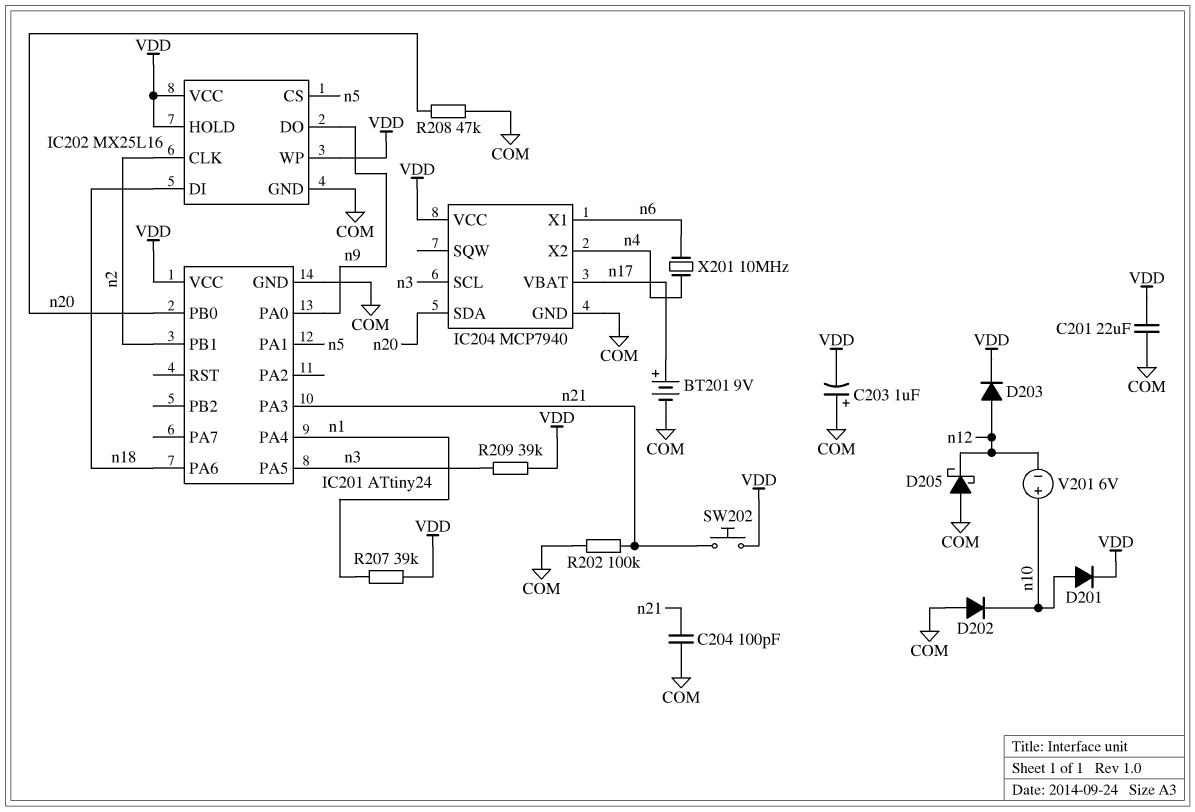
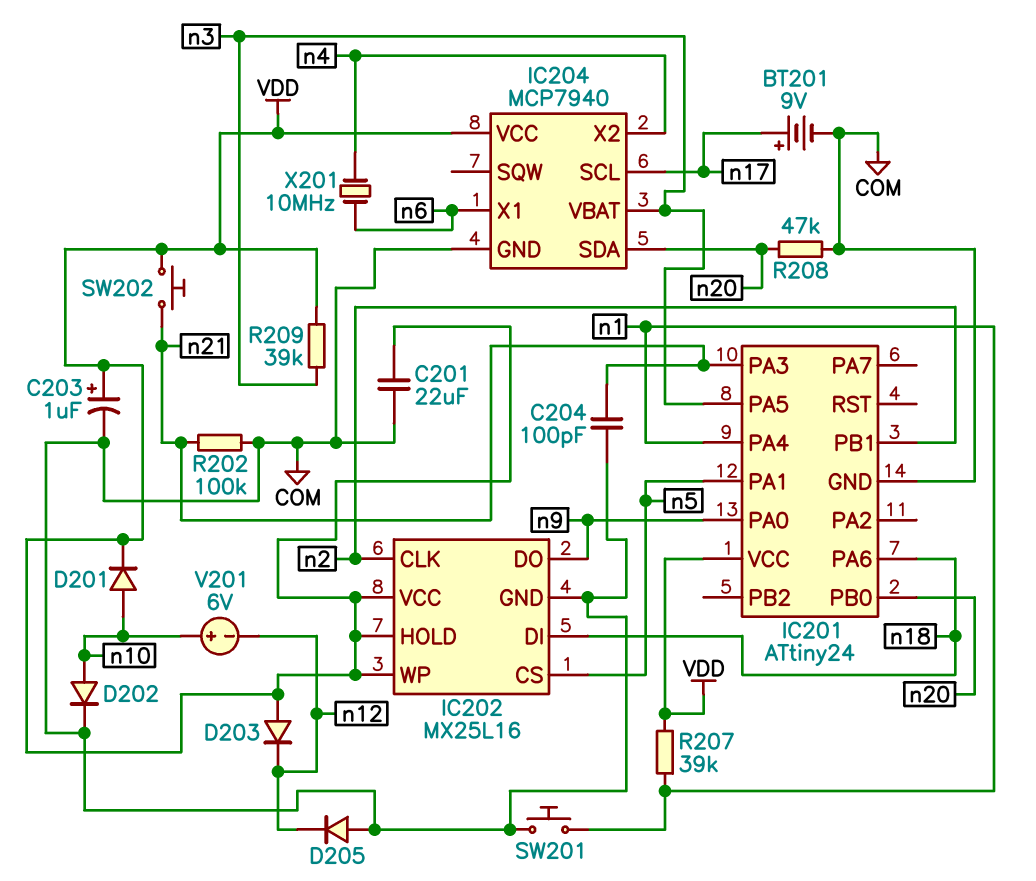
C203: 1uF (plus COM, minus VDD) -> 1uF (plus VDD, minus COM)
D202: diode (A COM, K n10) -> diode (A n10, K COM)
D203: diode (A n12, K VDD) -> diode (A VDD, K n12)
D205: schottky (A COM, K n12) -> diode (A COM, K n12)
IC204 pin SCL: n3 -> n17
IC204 pin VBAT: n17 -> n3
SW201: none -> button (COM, n1)

